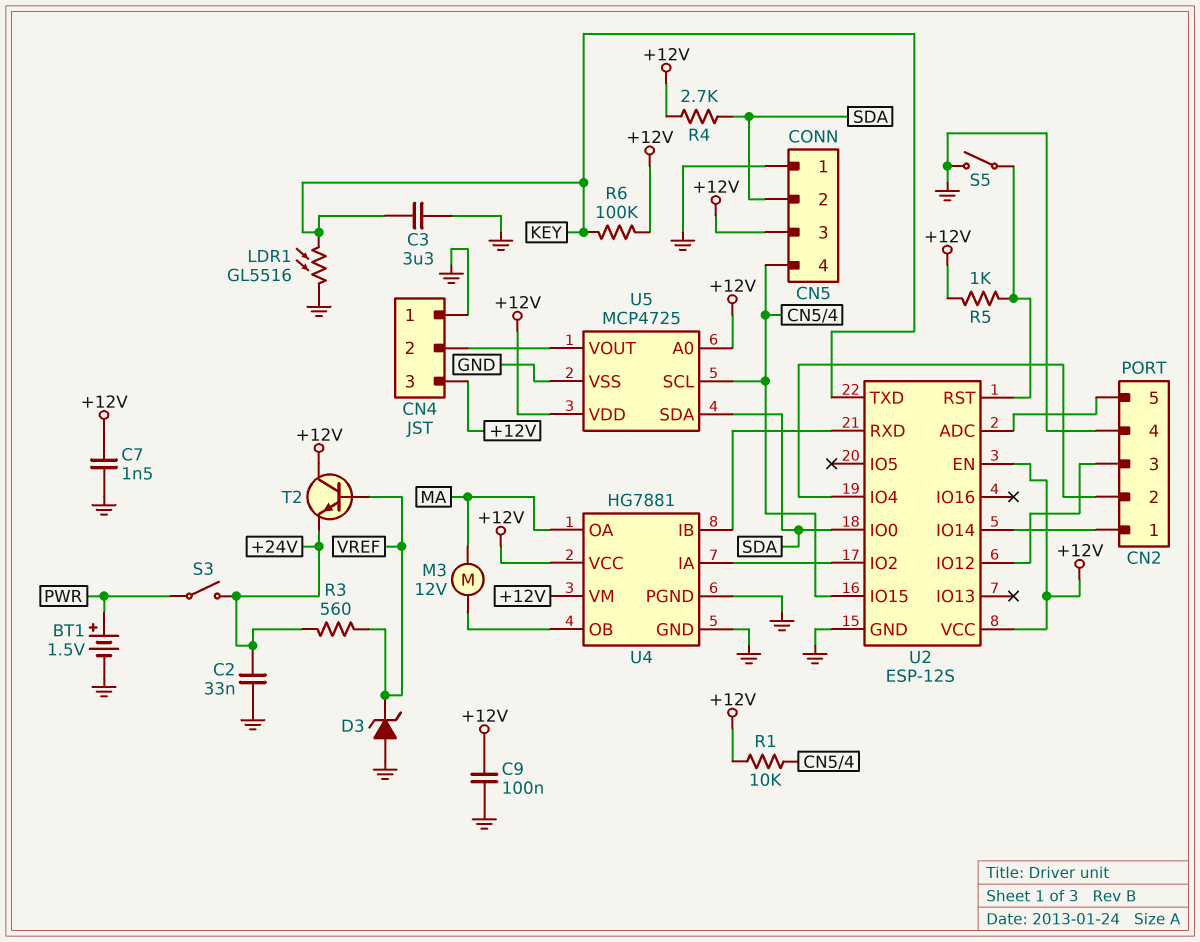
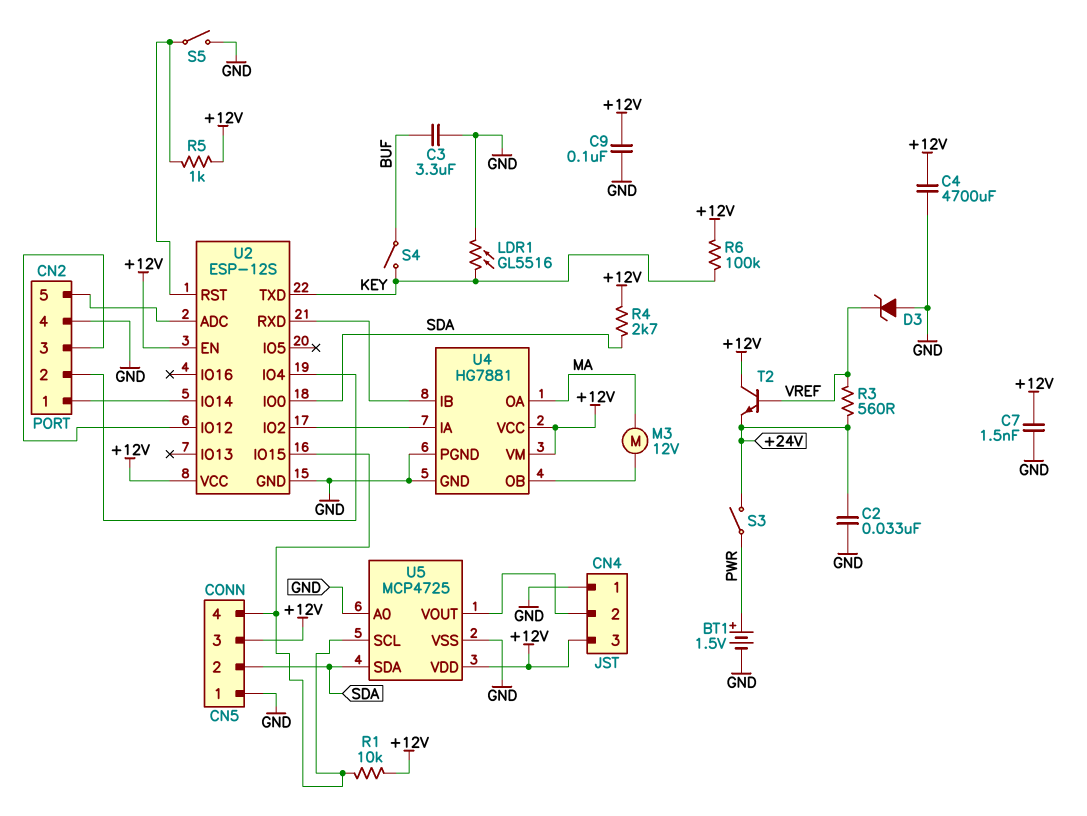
C3: 3.3uF (GND, KEY) -> 3.3uF (BUF, GND)
C4: none -> 4700uF (+12V, GND)
S4: none -> switch (BUF, KEY)
U5 pin A0: +12V -> GND

